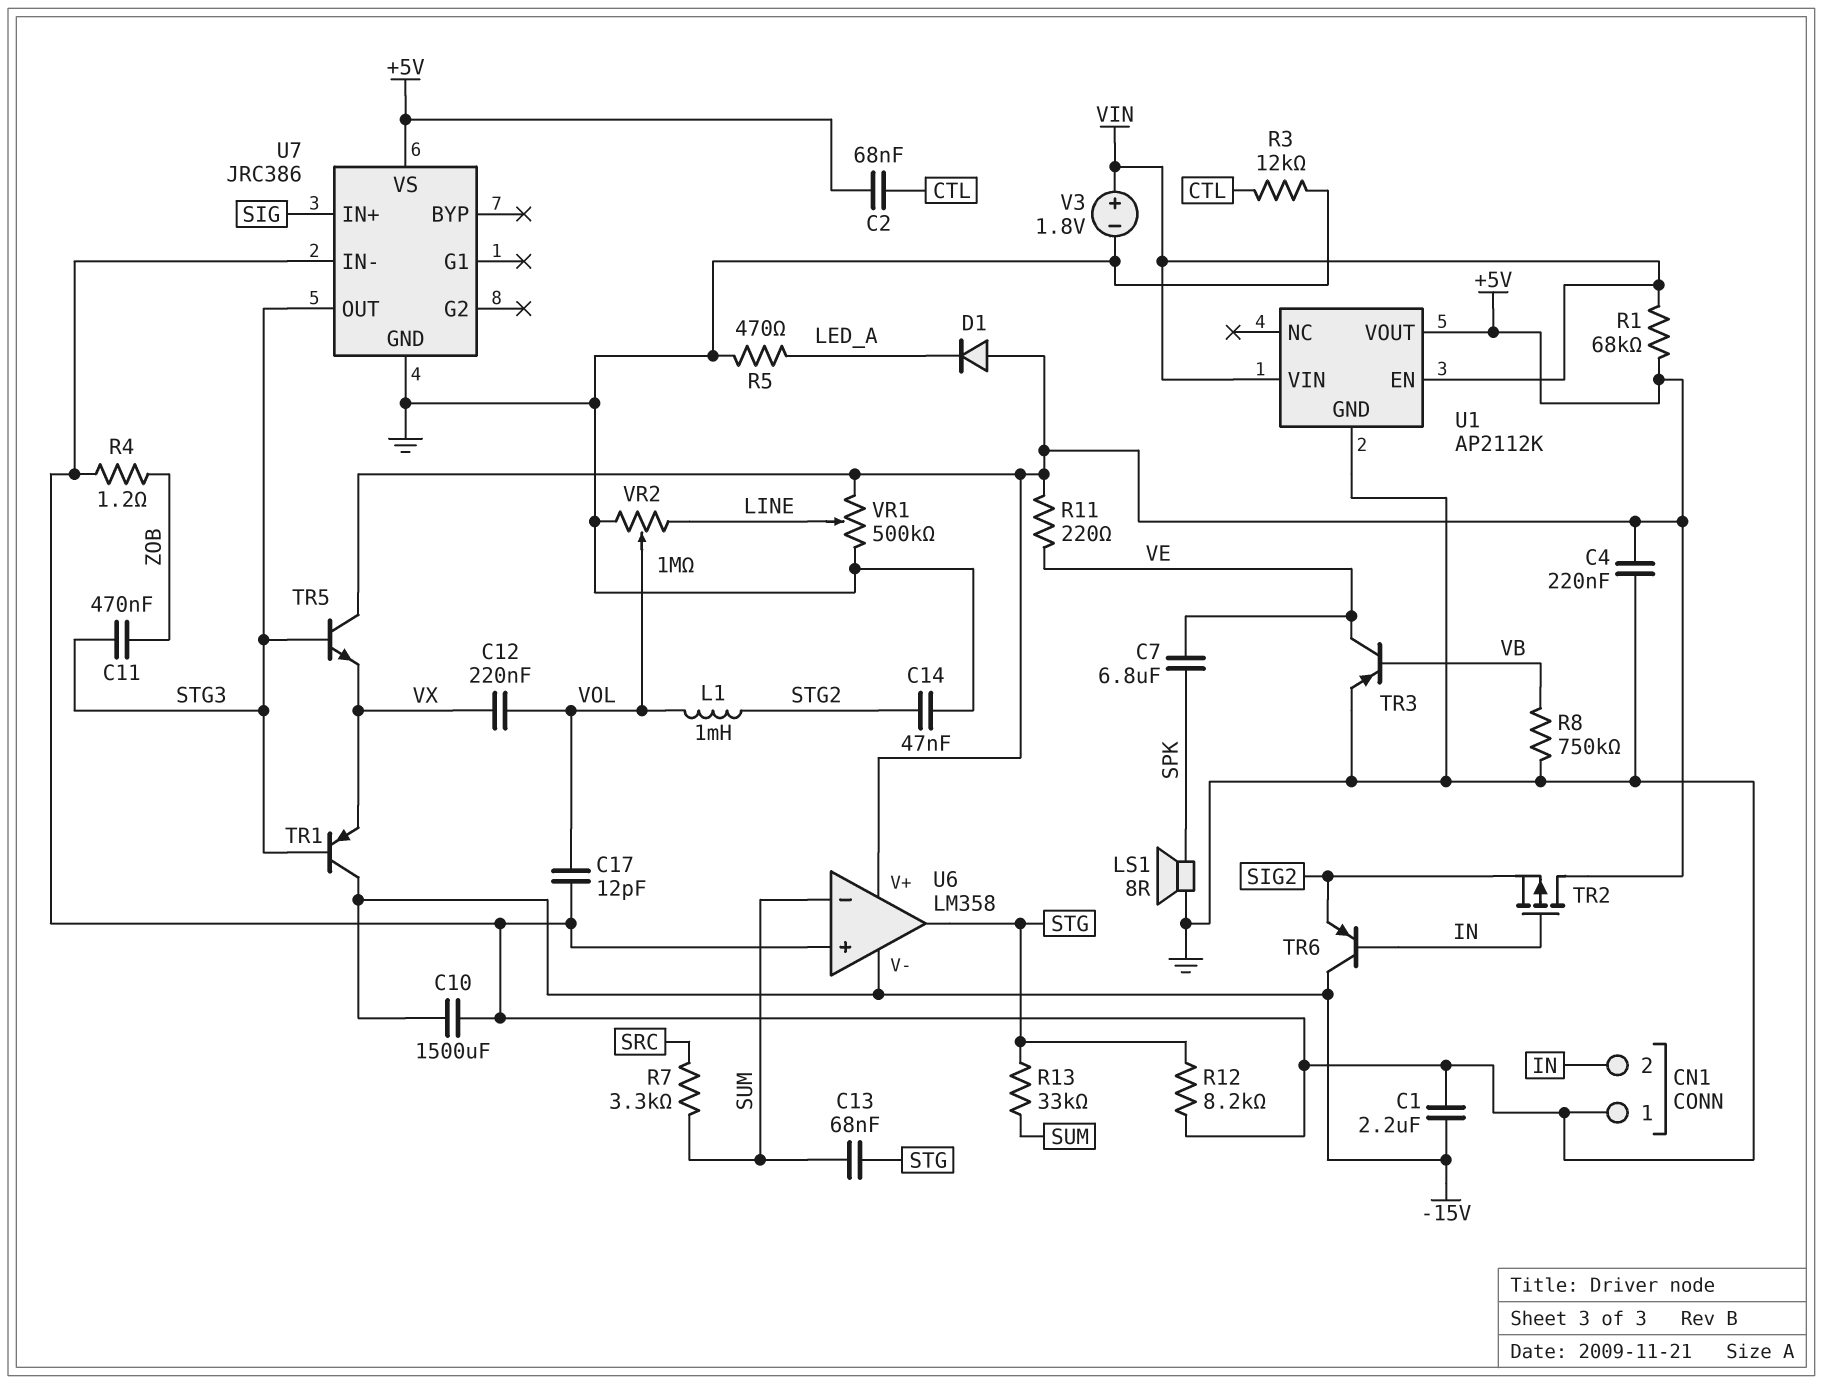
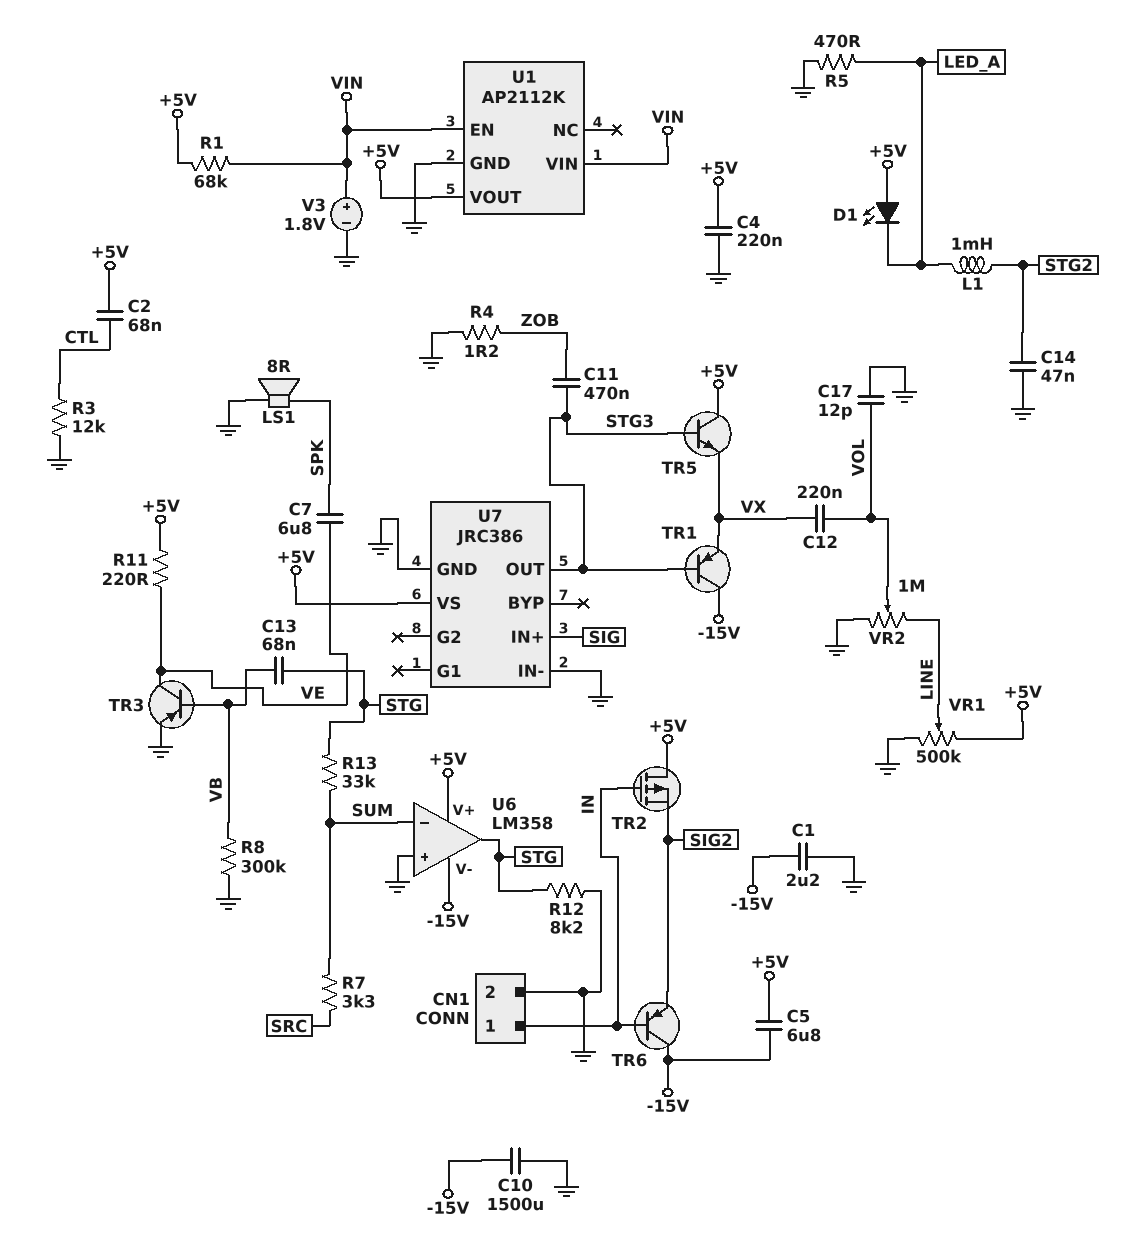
C5: none -> 6.8uF (+5V, -15V)
C13: 68nF (STG, SUM) -> 68nF (STG, VB)
CN1 pin 1: GND -> IN
CN1 pin 2: IN -> GND
D1: diode (A +5V, K LED_A) -> LED (A +5V, K LED_A)
L1: 1mH (STG2, VOL) -> 1mH (LED_A, STG2)
R8: 750k (GND, VB) -> 300k (GND, VB)

